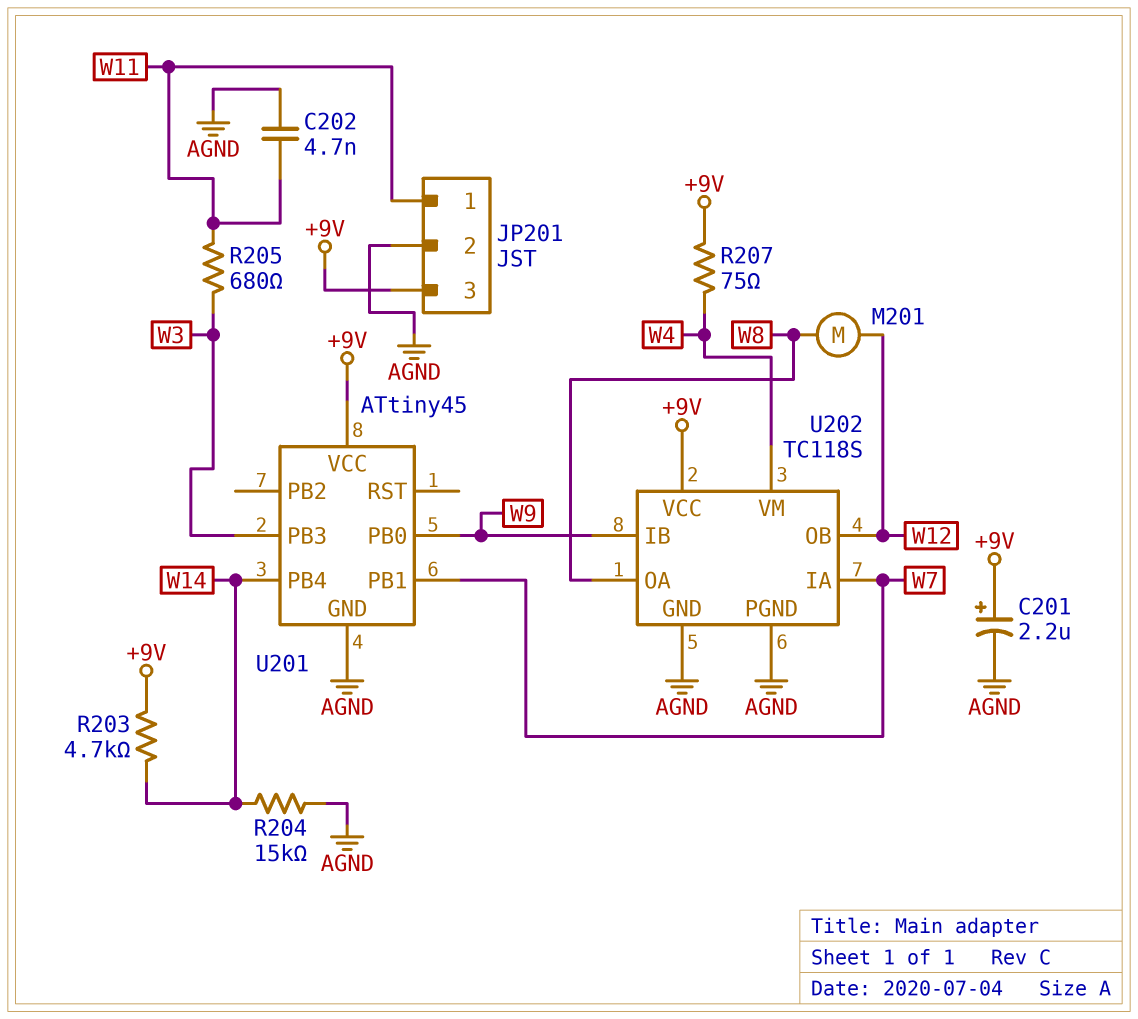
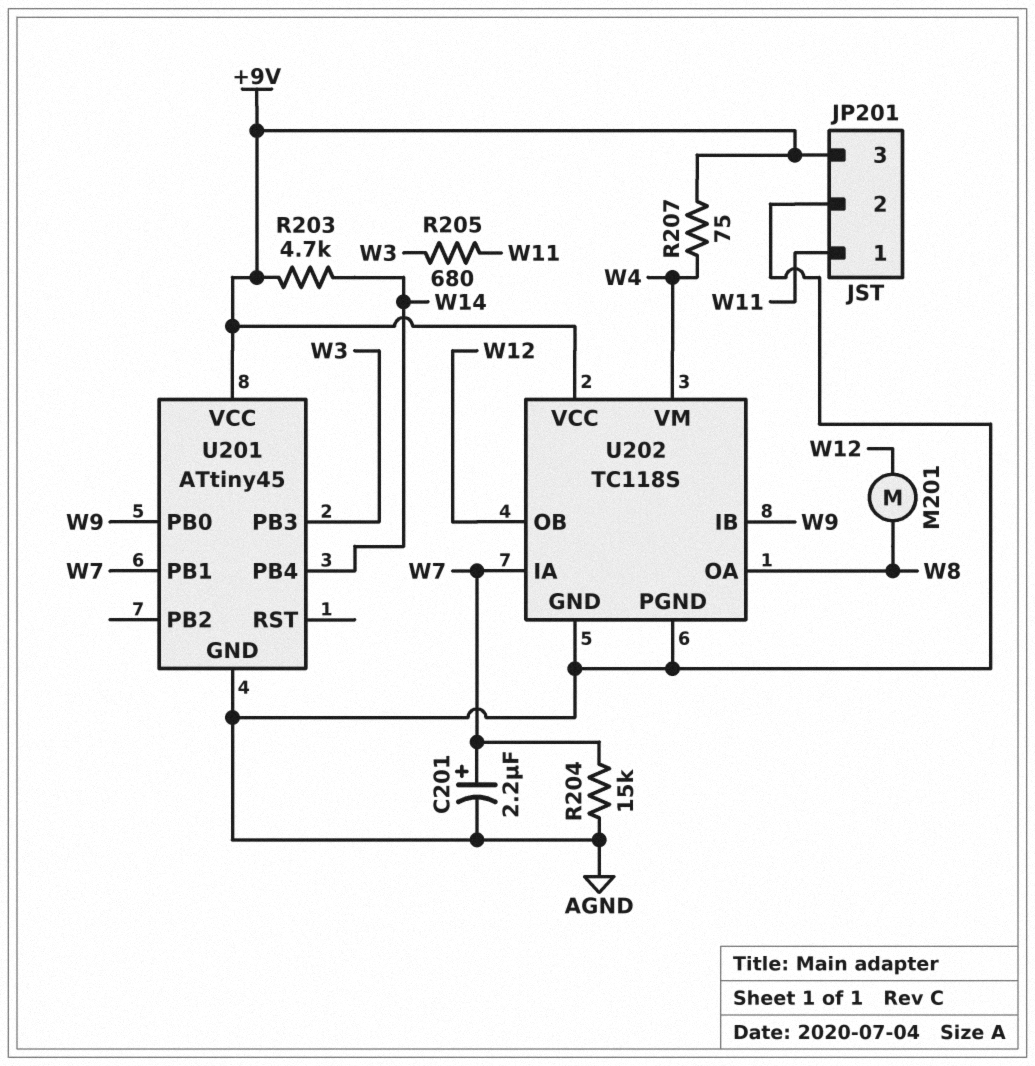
C201: 2.2uF (plus +9V, minus AGND) -> 2.2uF (plus W7, minus AGND)
C202: 4.7nF (AGND, W11) -> none
R204: 15k (AGND, W14) -> 15k (AGND, W7)

